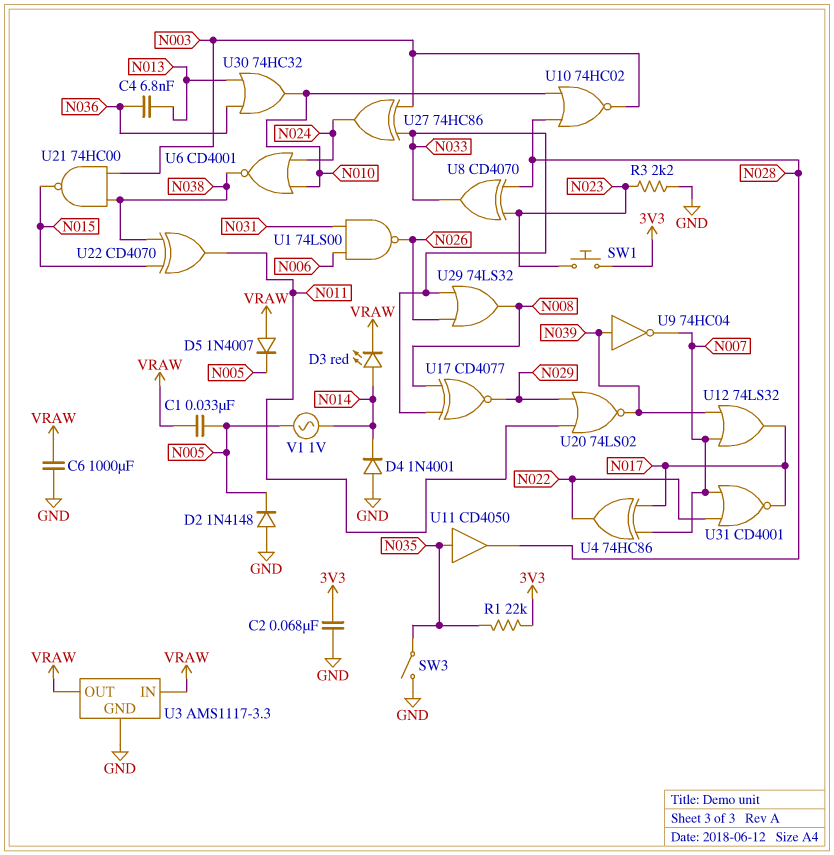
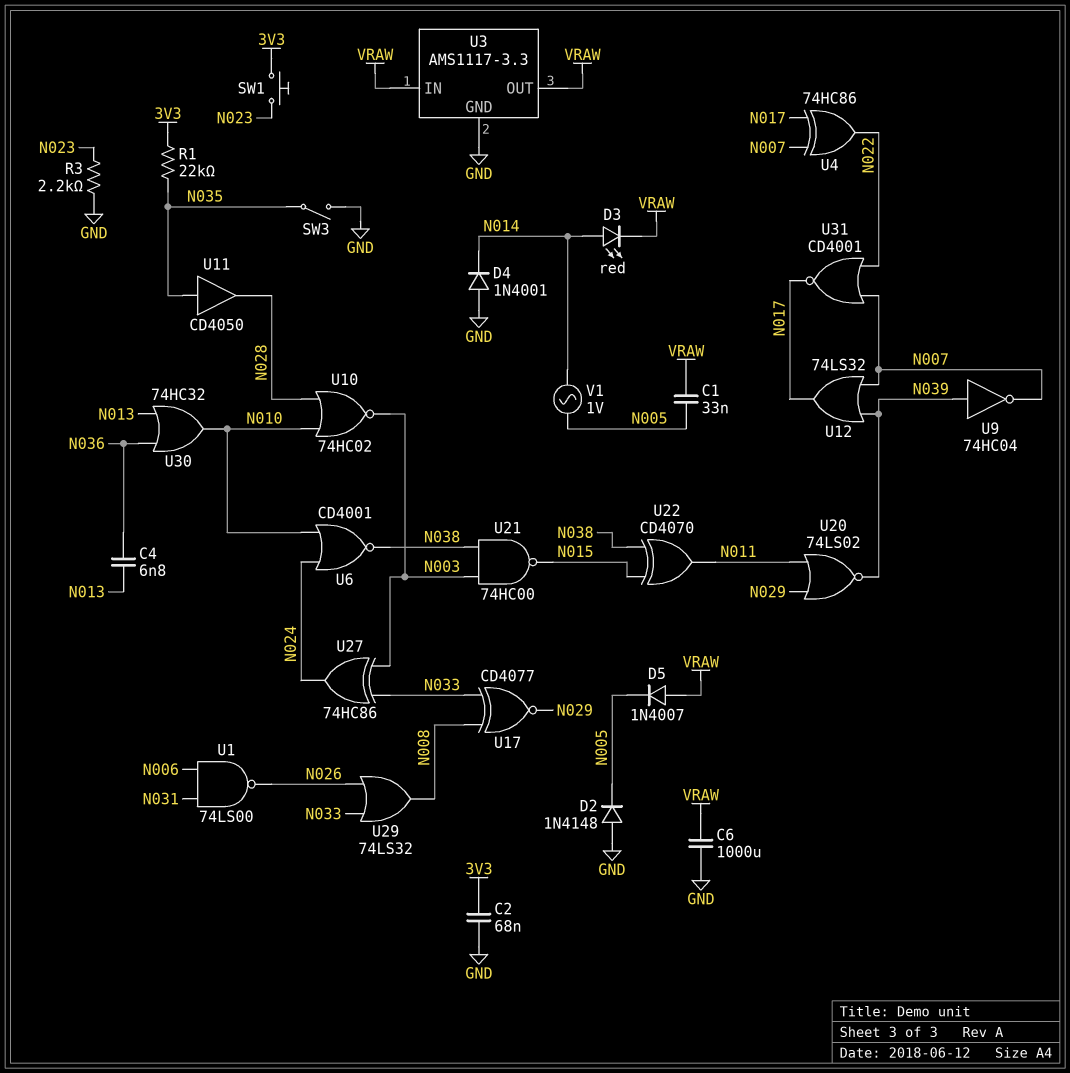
U8: XOR CD4070 (in N023, in N028, out N033) -> none

